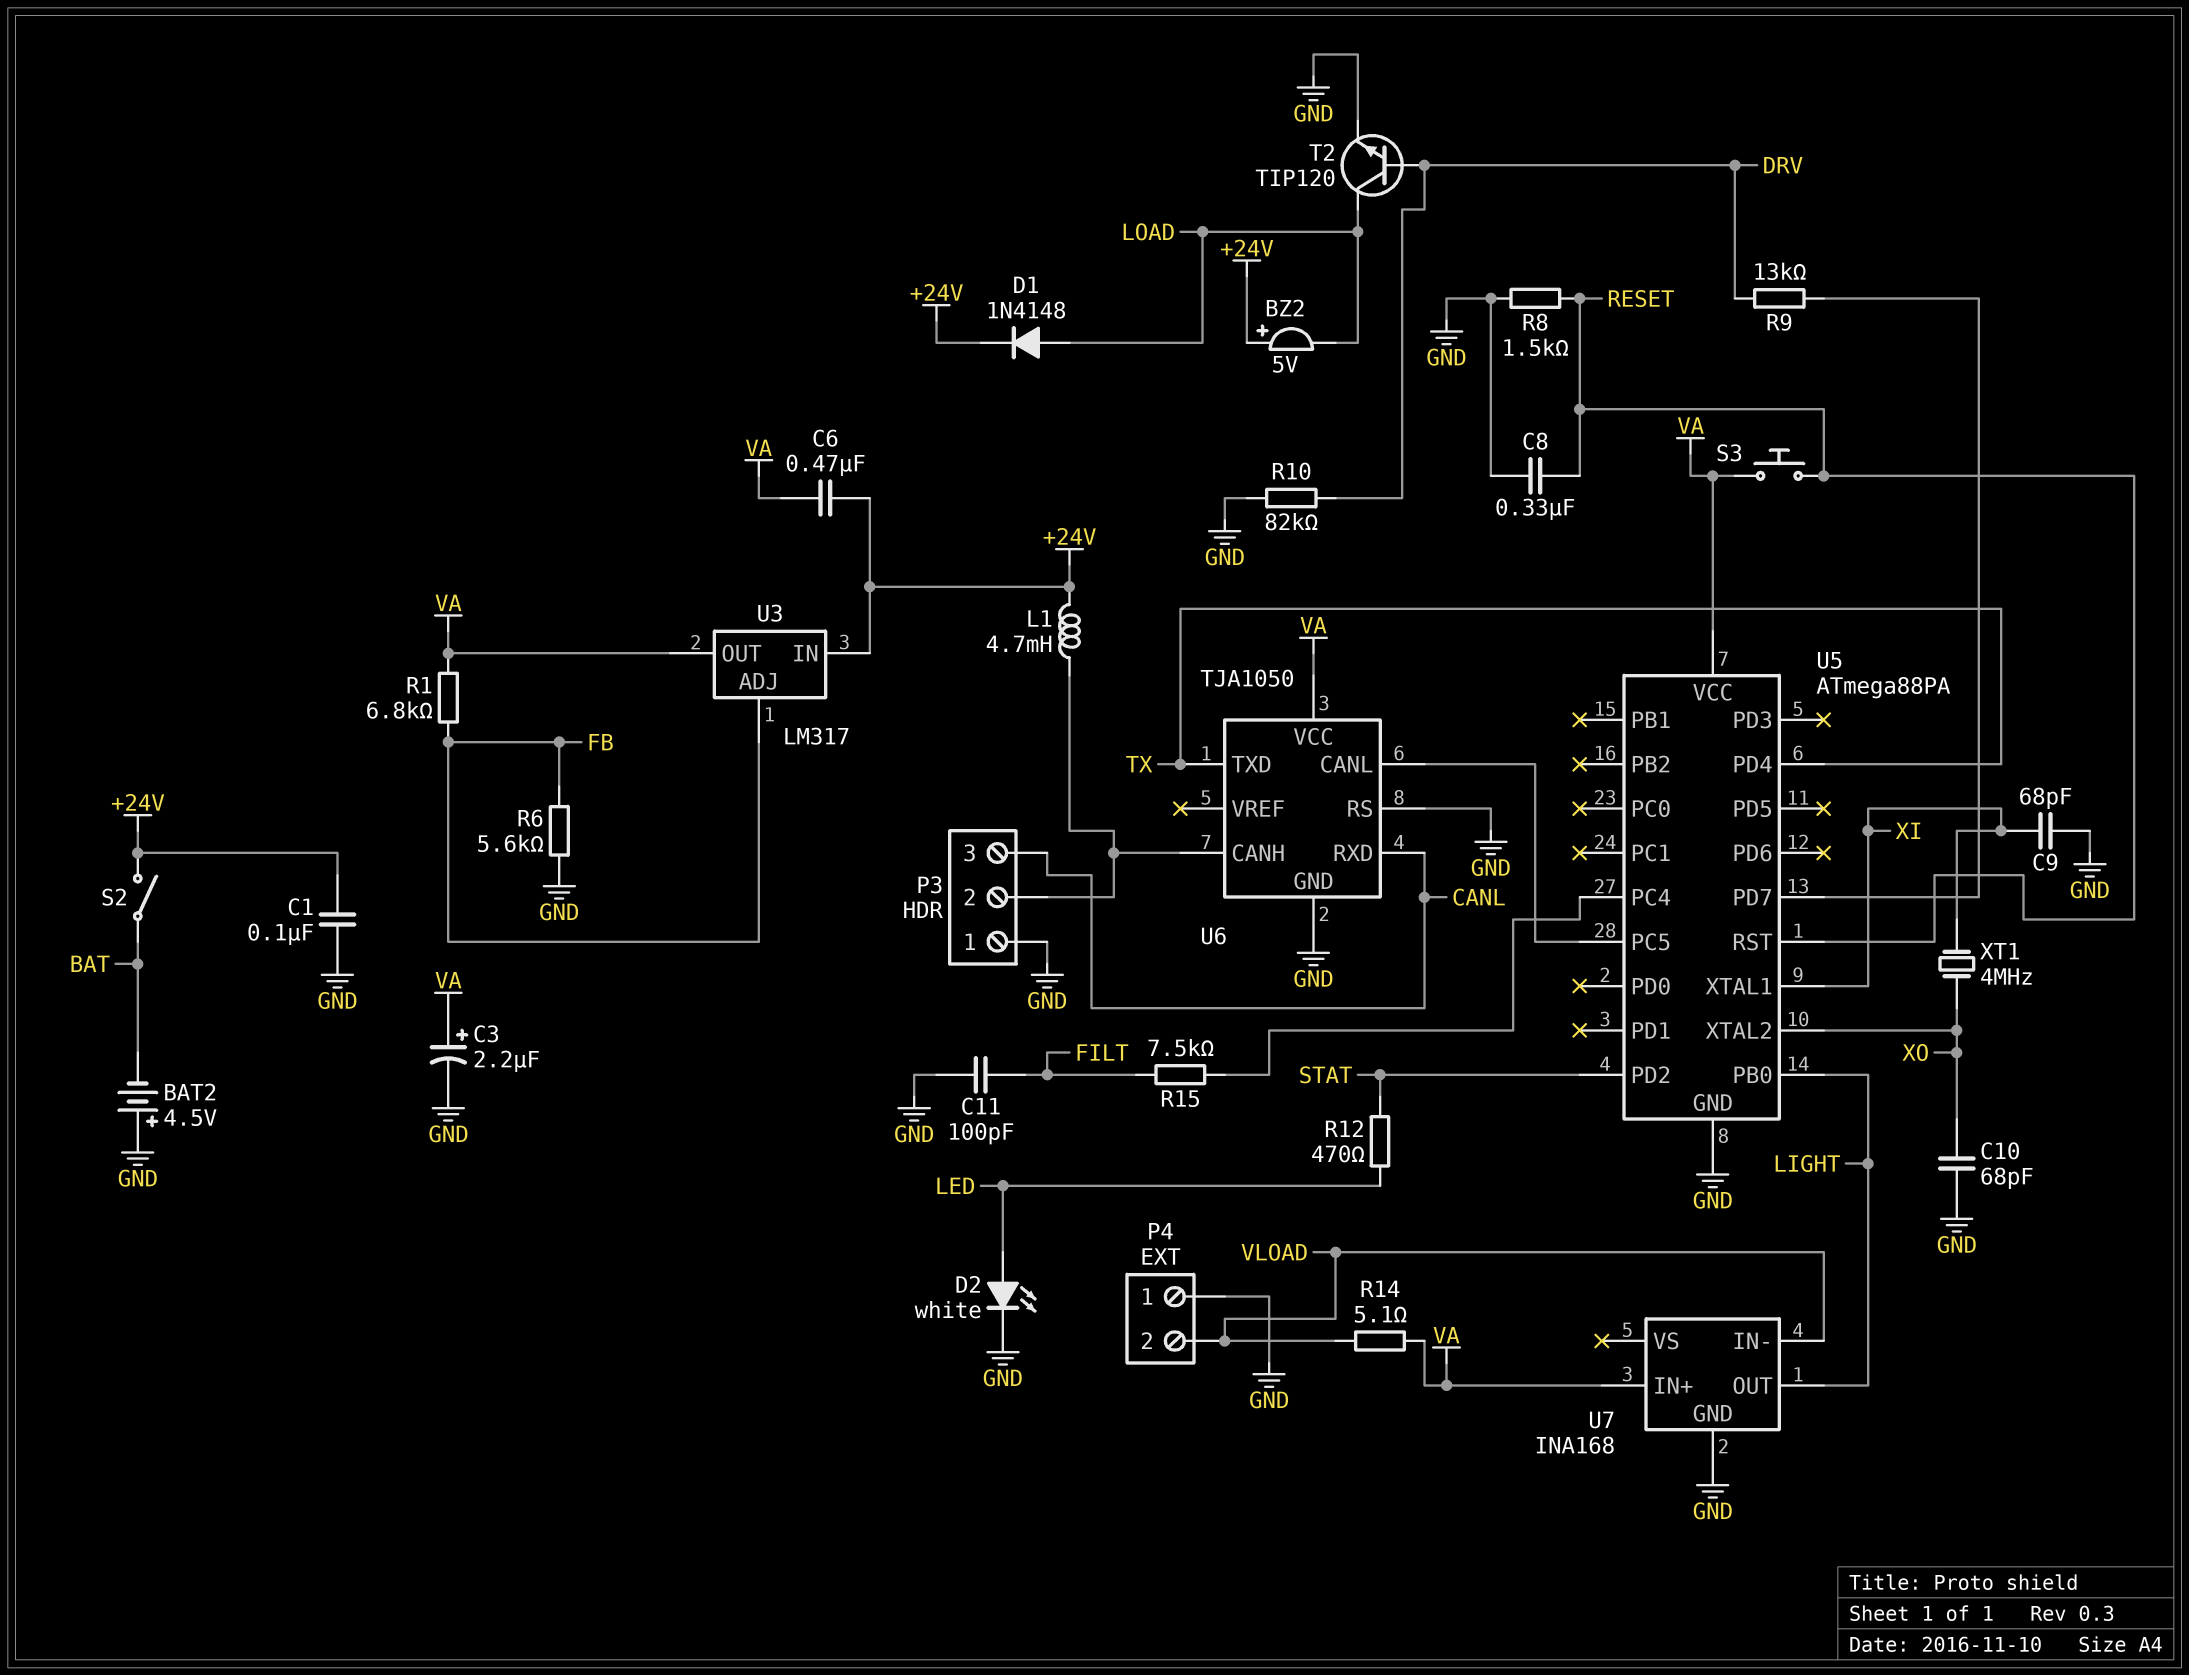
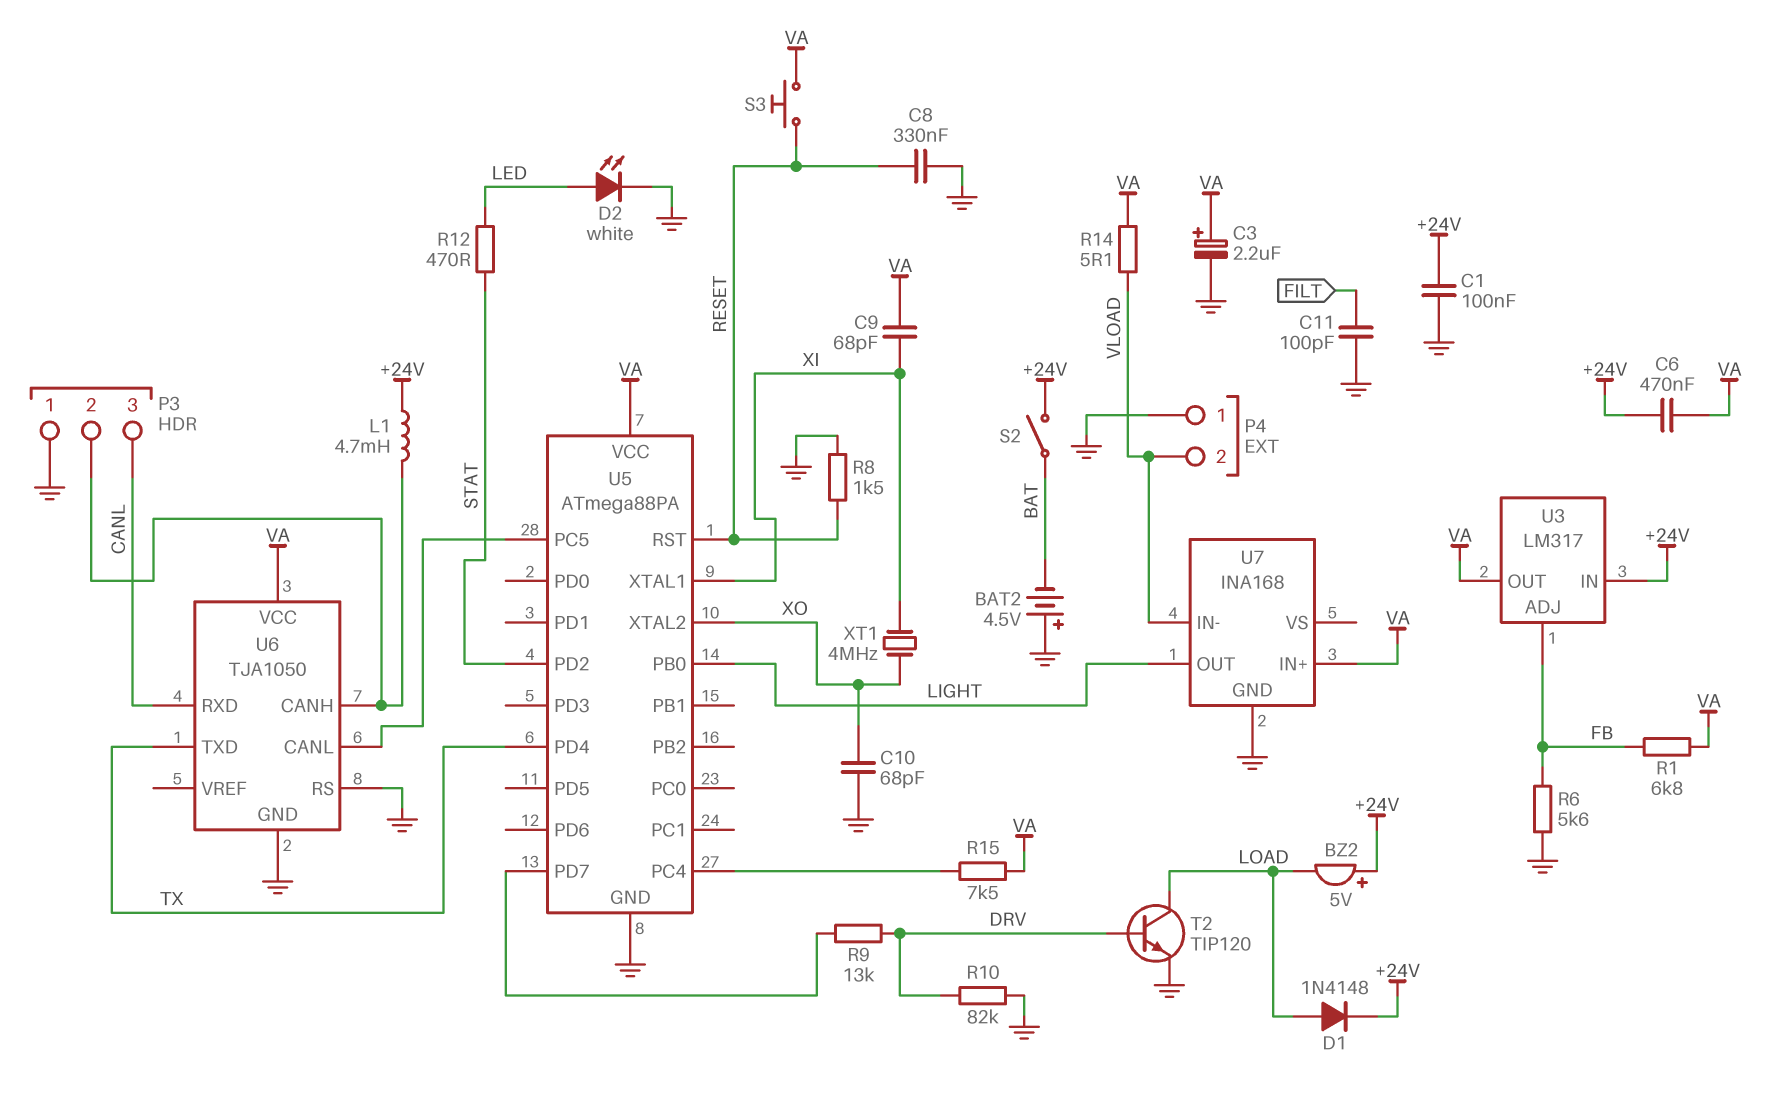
C9: 68pF (GND, XI) -> 68pF (VA, XI)
R15: 7.5k (FILT, U5/PC4) -> 7.5k (U5/PC4, VA)

